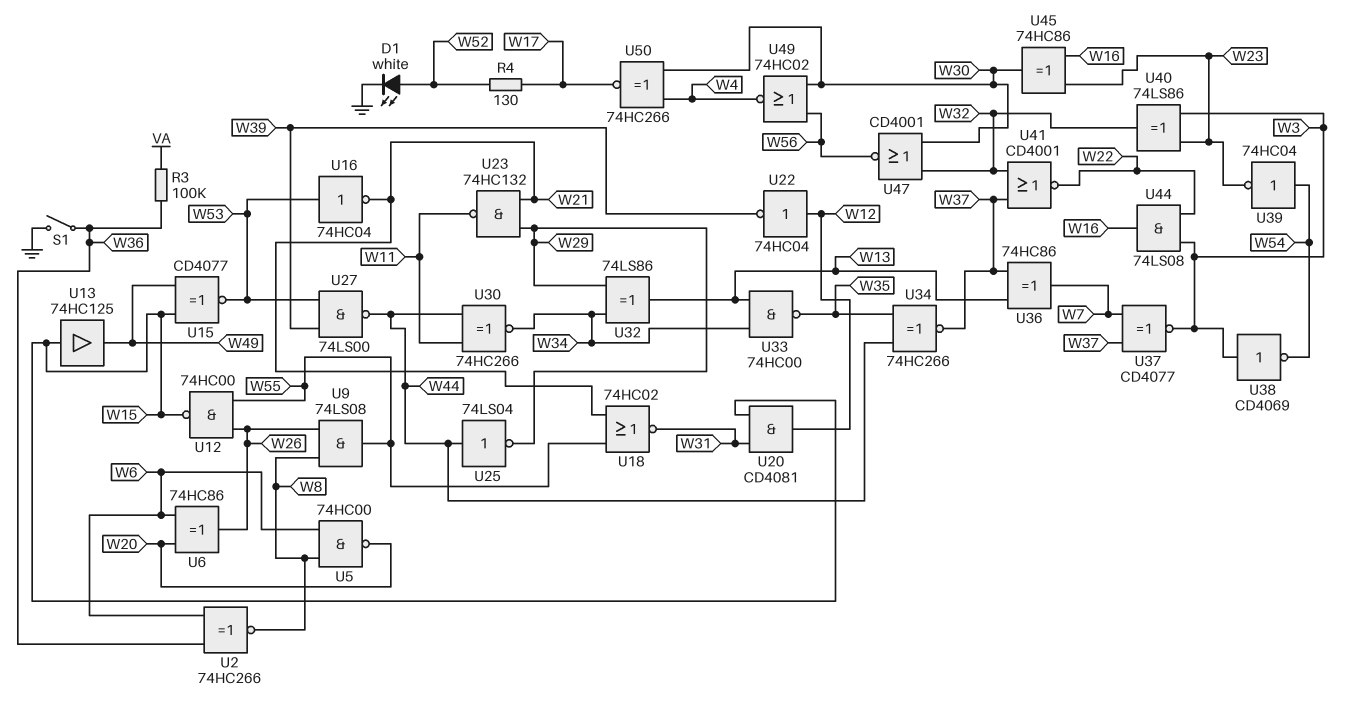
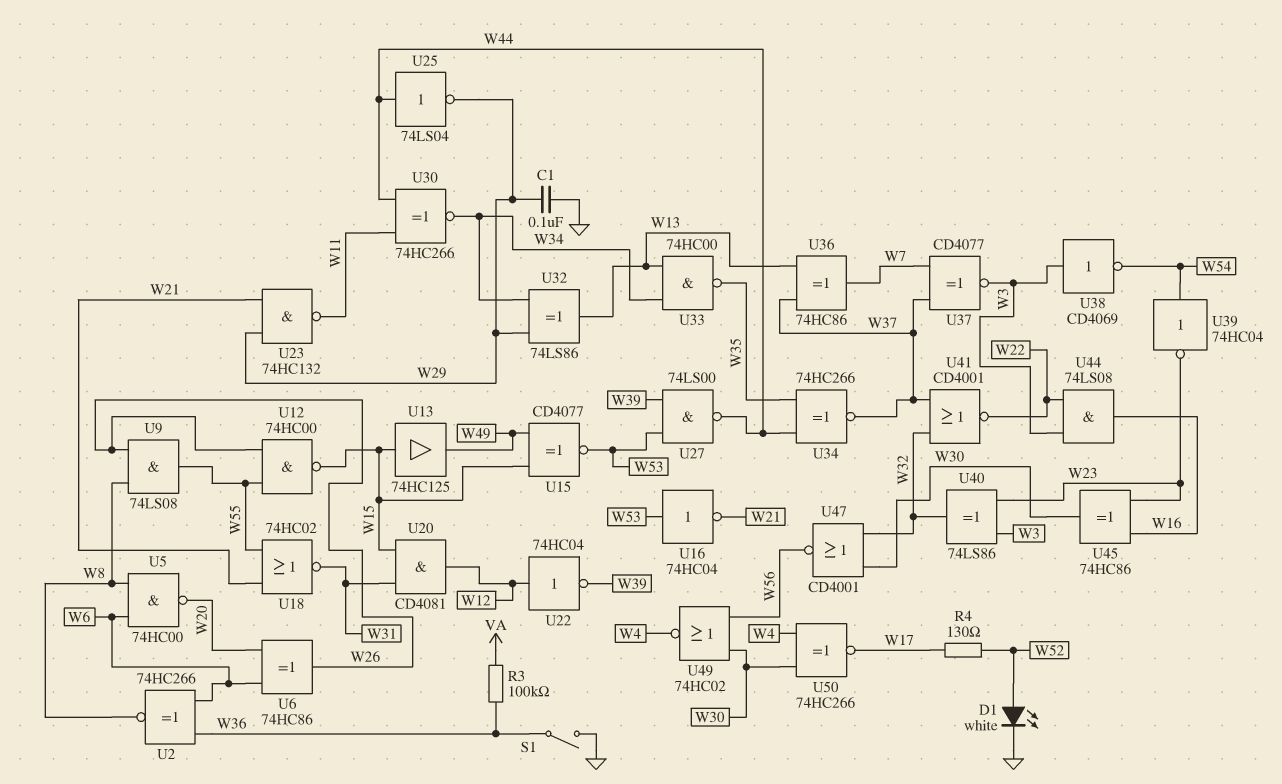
C1: none -> 100nF (GND, W29)

